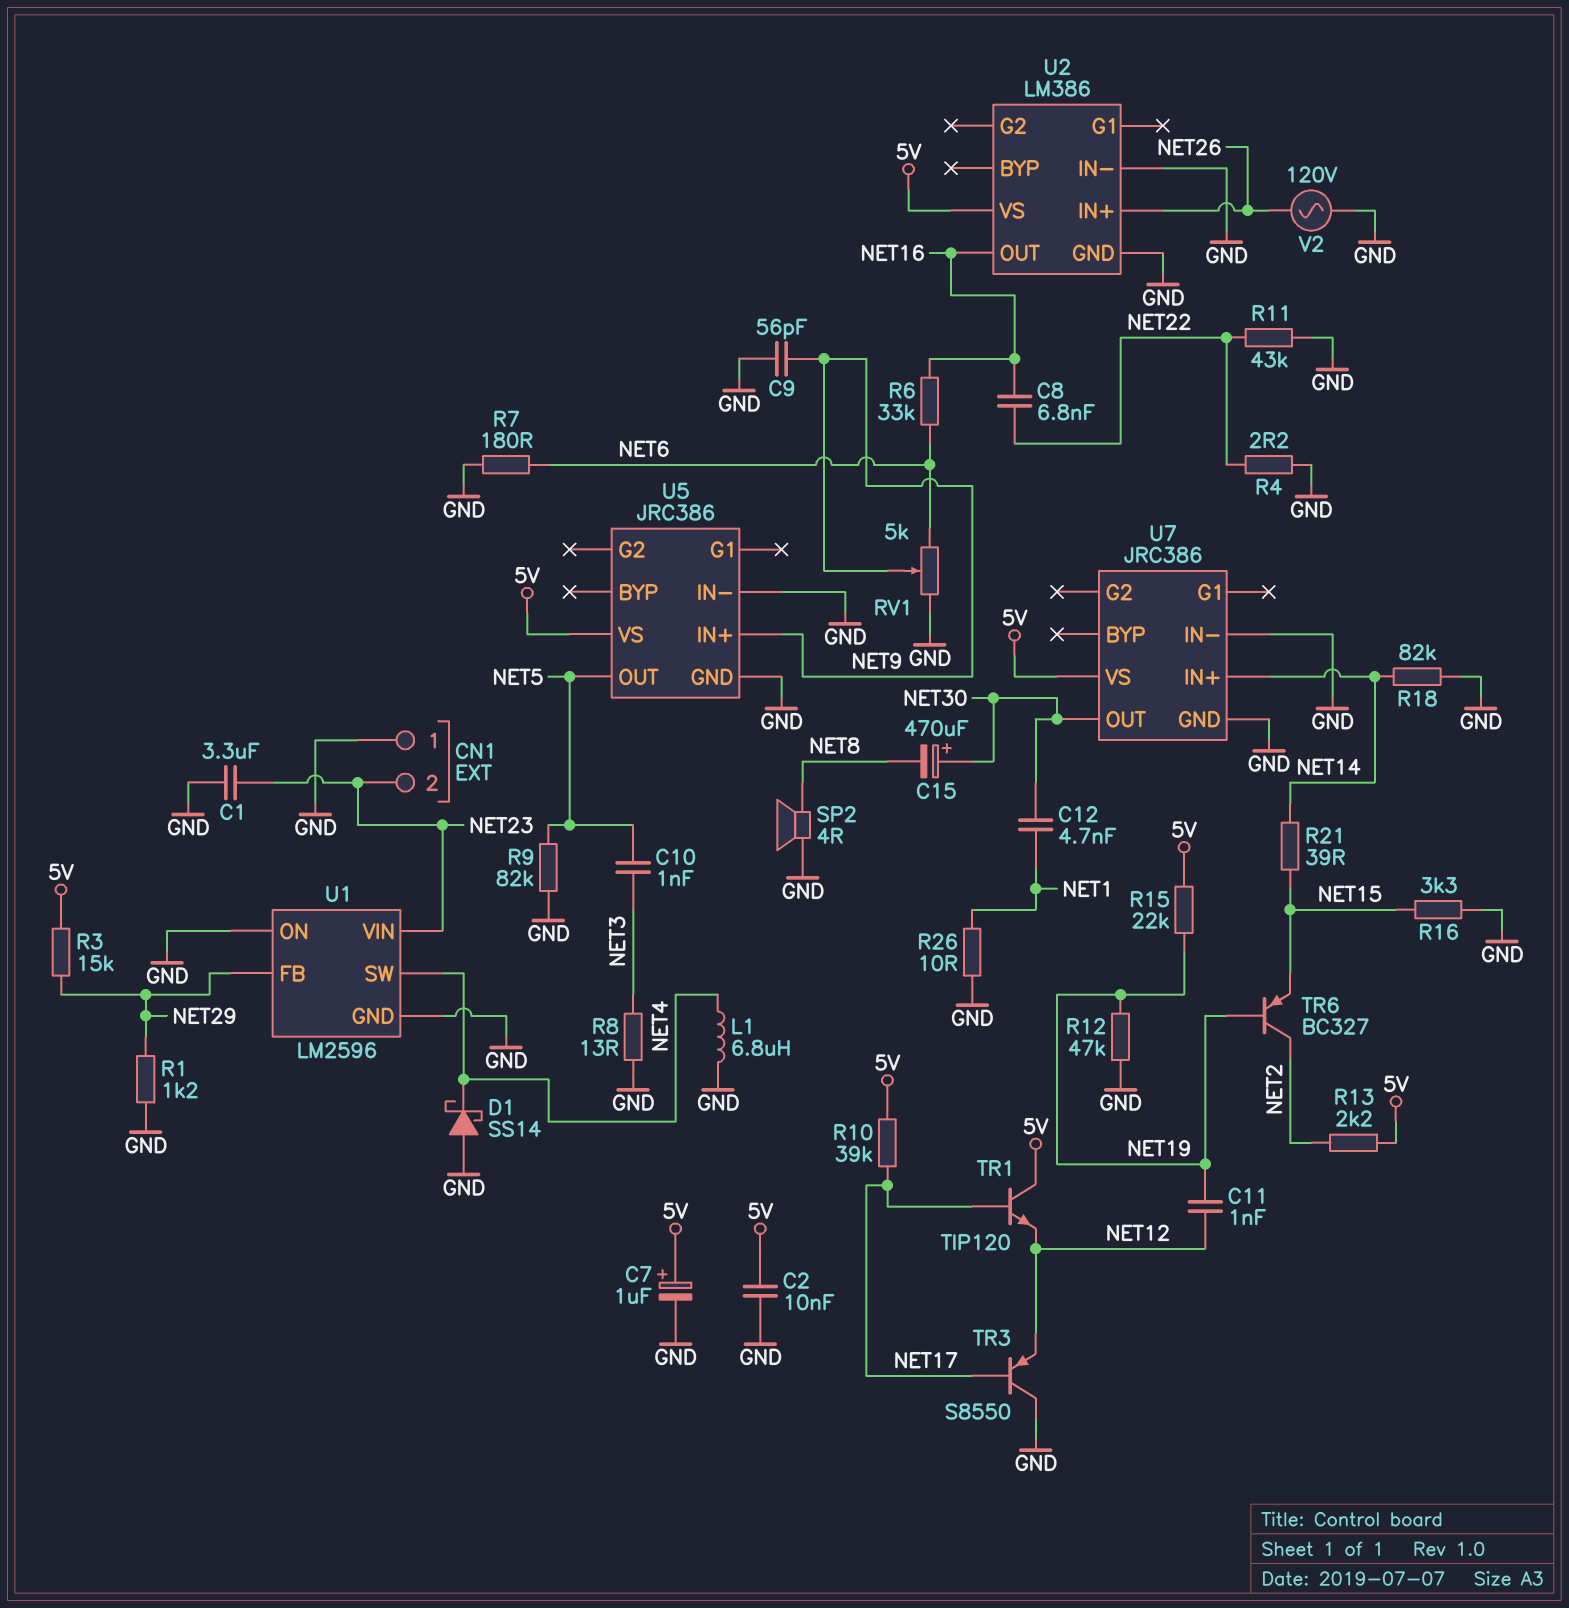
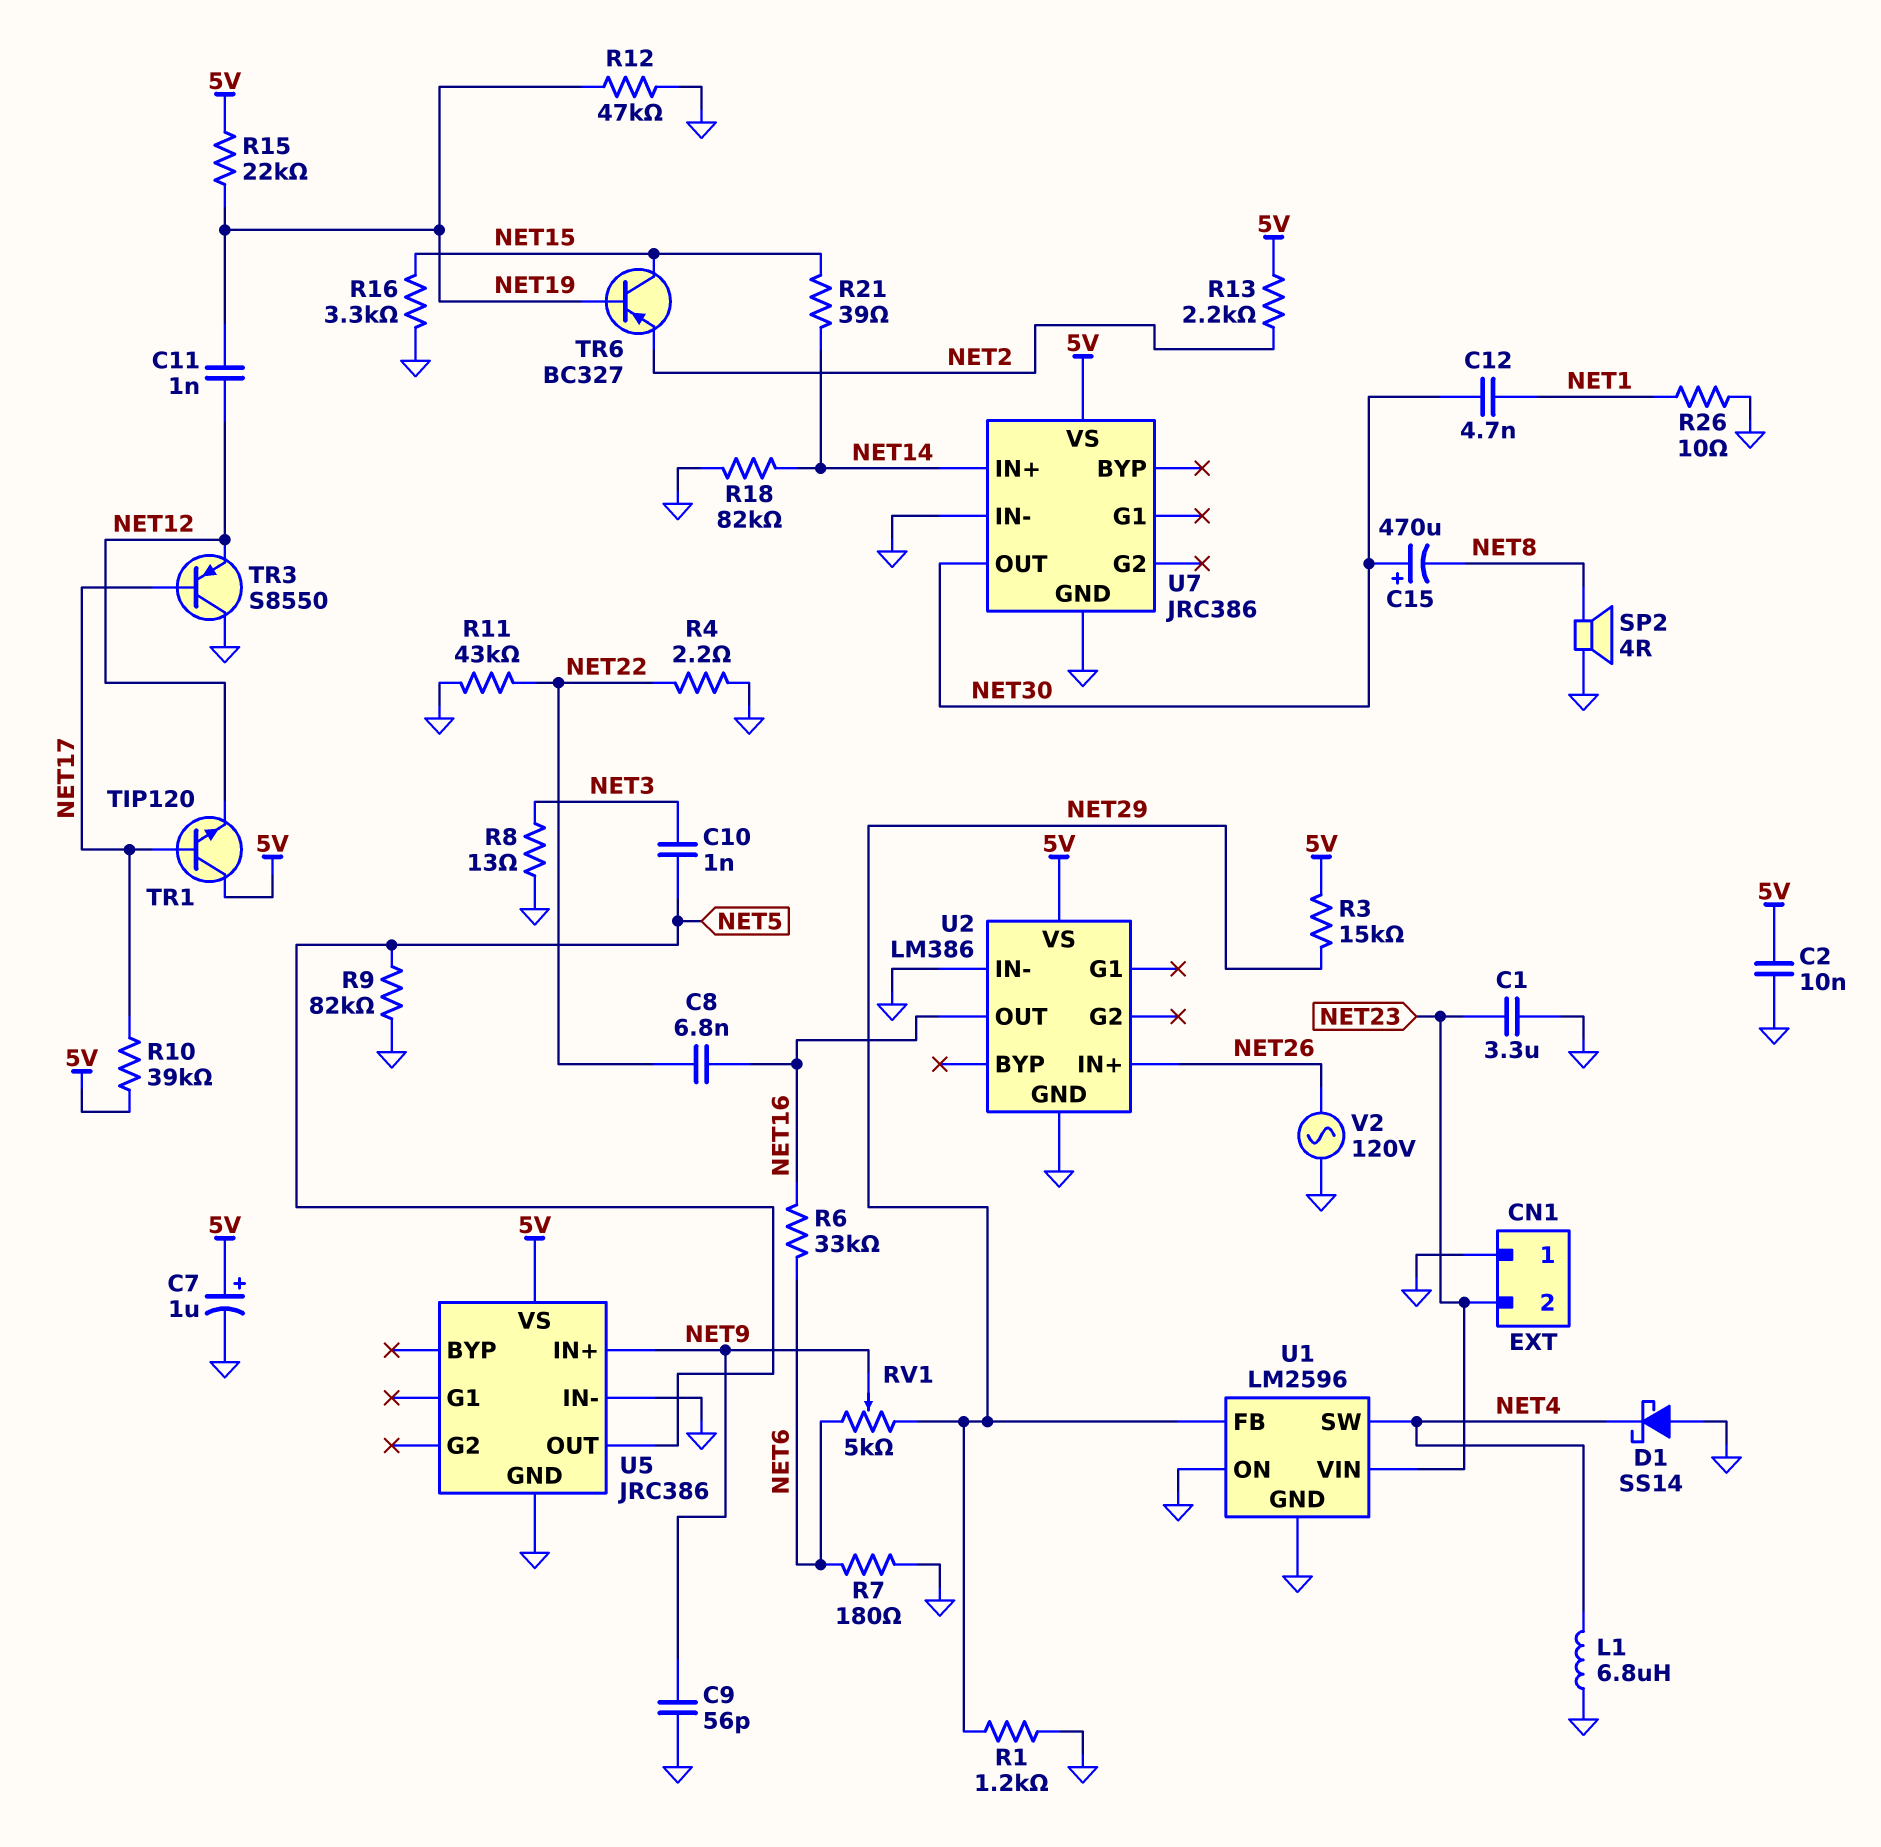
RV1: 5k (GND, NET6, wiper NET9) -> 5k (NET6, NET29, wiper NET9)
TR6: PNP BC327 (B NET19, C NET2, E NET15) -> PNP BC327 (B NET19, C NET15, E NET2)

